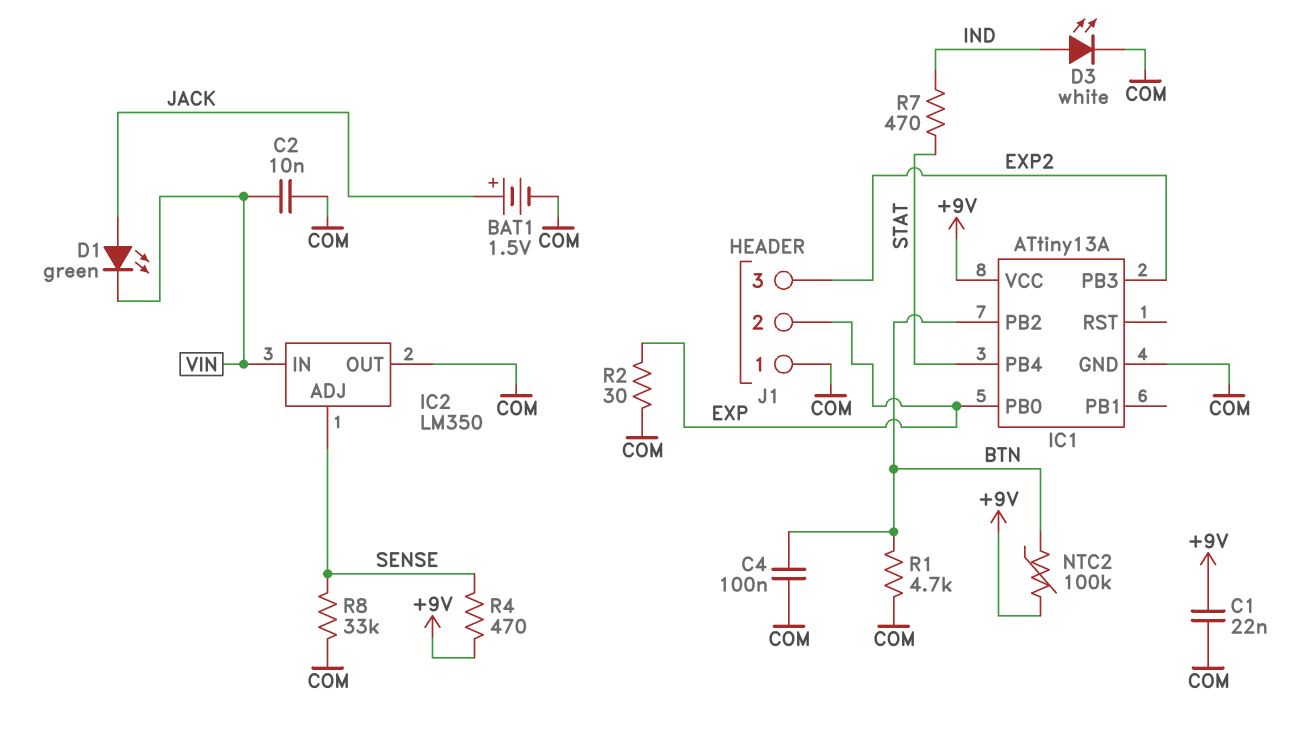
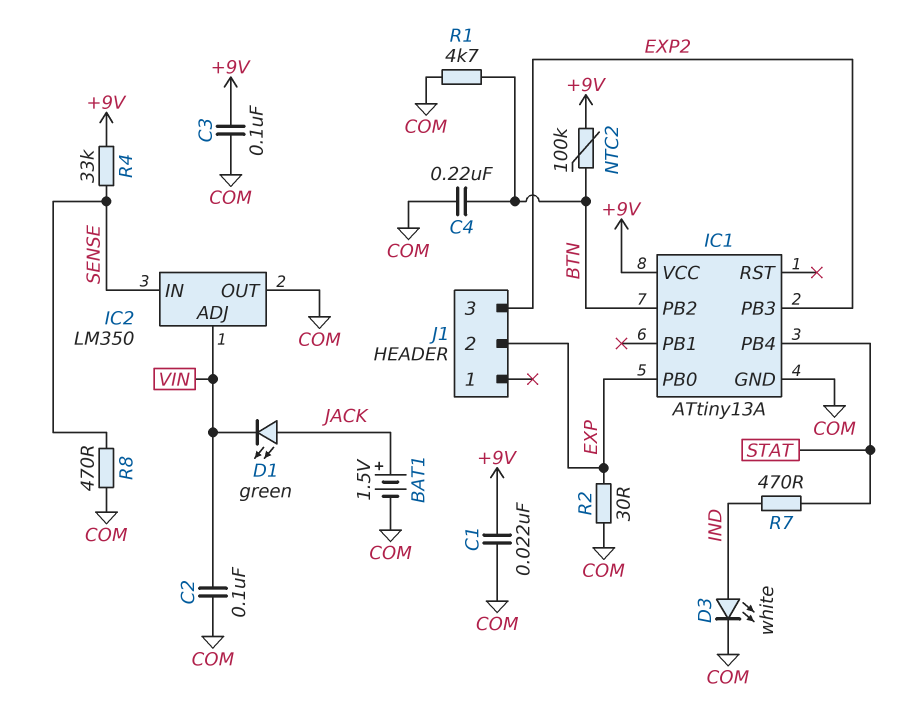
C2: 10nF (COM, VIN) -> 100nF (COM, VIN)
C3: none -> 100nF (+9V, COM)
C4: 100nF (BTN, COM) -> 220nF (BTN, COM)
IC2 pin ADJ: SENSE -> VIN
IC2 pin IN: VIN -> SENSE
J1 pin 1: COM -> none
R4: 470 (+9V, SENSE) -> 33k (+9V, SENSE)
R8: 33k (COM, SENSE) -> 470 (COM, SENSE)

